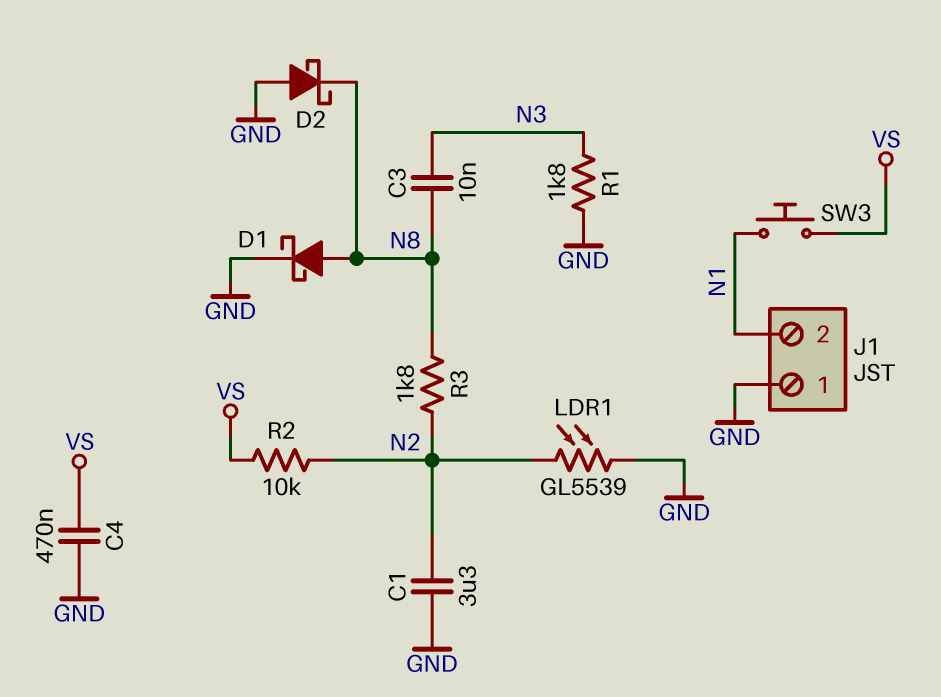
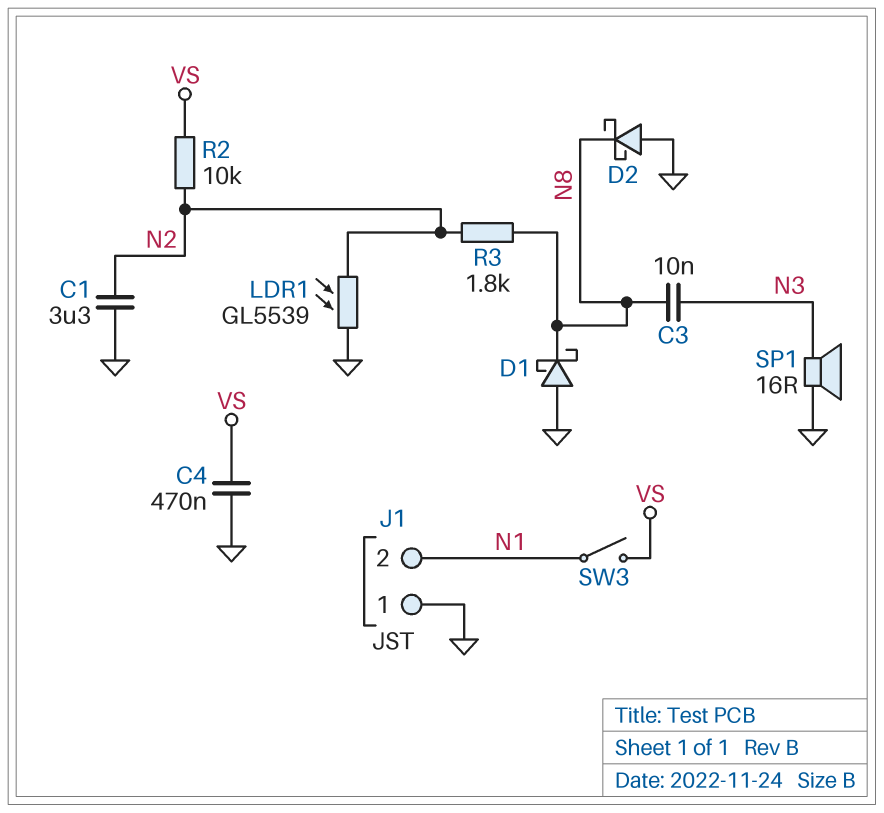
D1: schottky (A N8, K GND) -> schottky (A GND, K N8)
R1: 1.8k (GND, N3) -> none
SP1: none -> speaker 16R (GND, N3)
SW3: button (N1, VS) -> switch (N1, VS)

